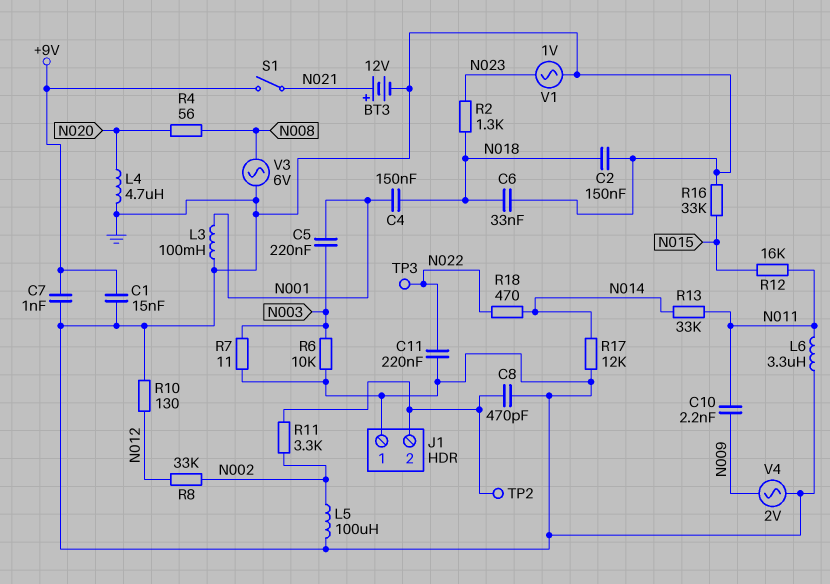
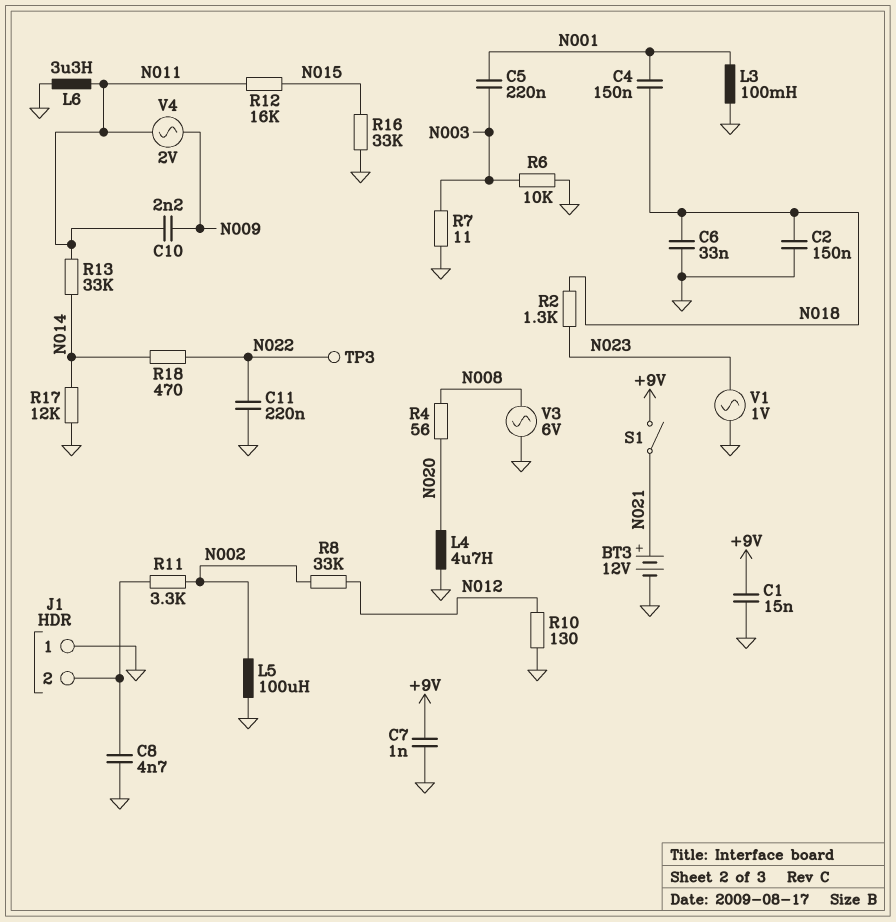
C8: 470pF (GND, J1/2) -> 4.7nF (GND, J1/2)
TP2: test point (J1/2) -> none
V4: AC 2V (GND, N009) -> AC 2V (N009, N011)

